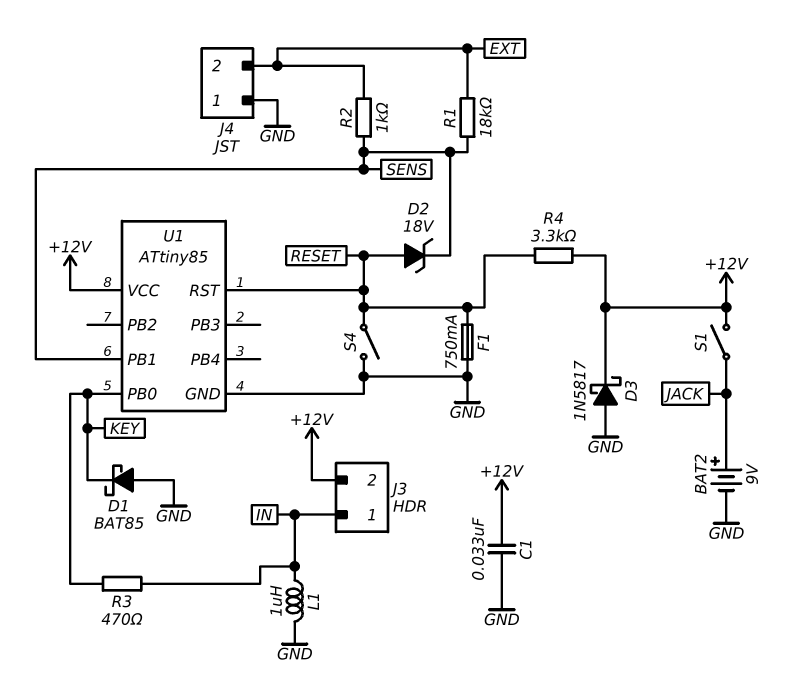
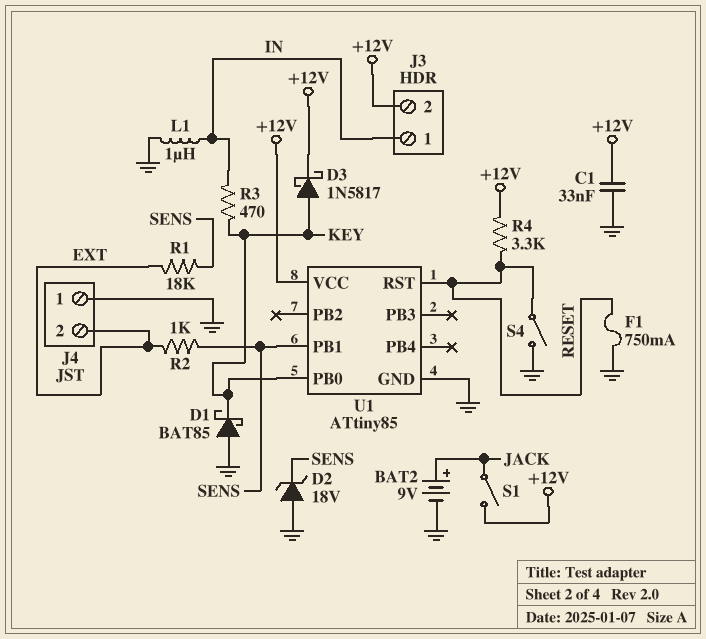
D2: zener 18V (A RESET, K SENS) -> zener 18V (A GND, K SENS)
D3: schottky 1N5817 (A GND, K +12V) -> schottky 1N5817 (A KEY, K +12V)

